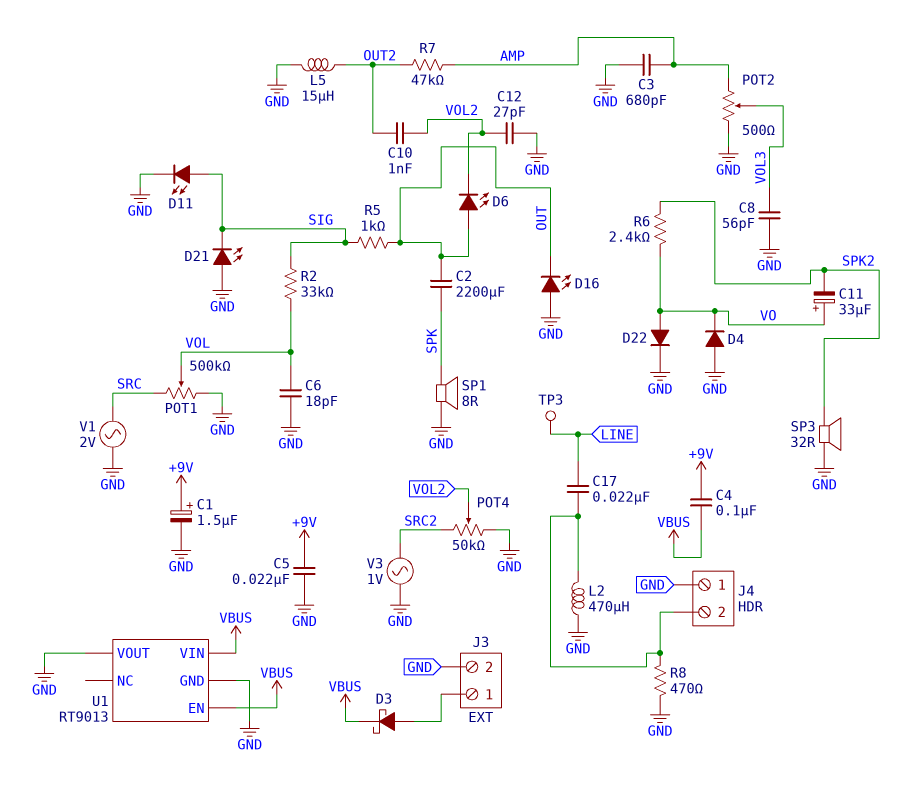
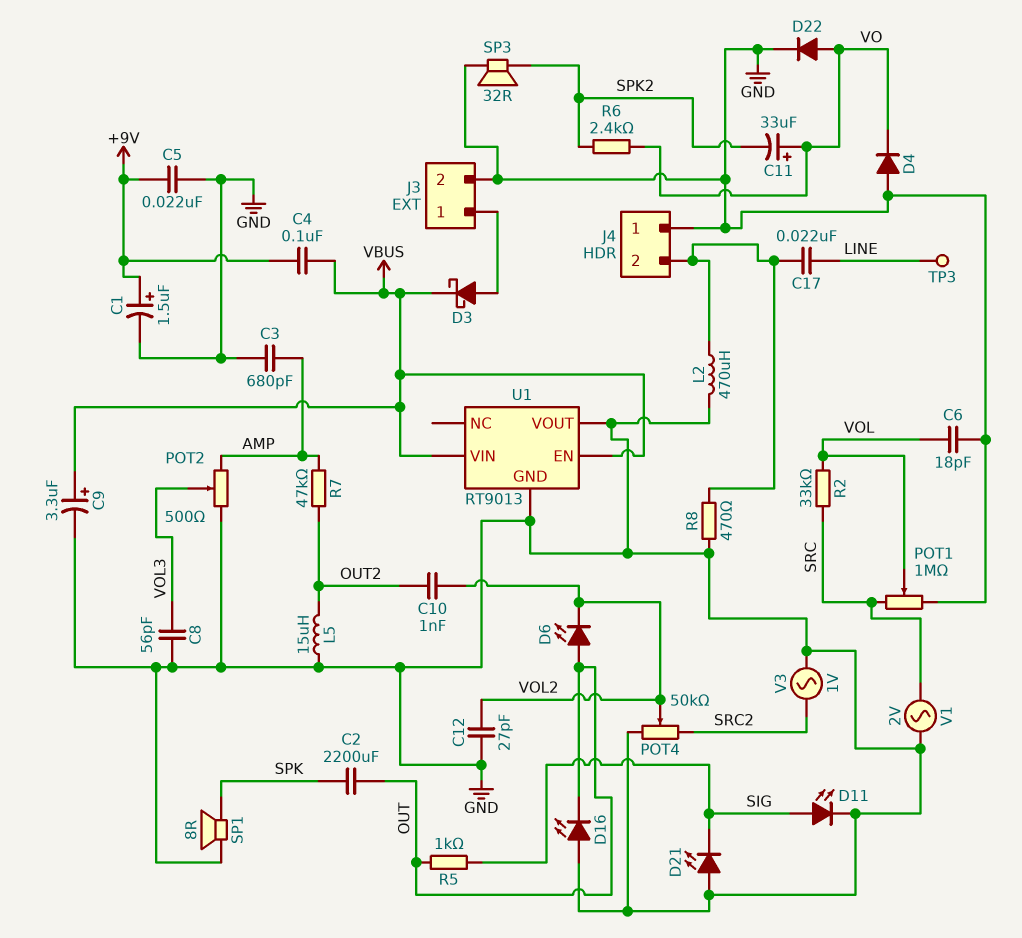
C9: none -> 3.3uF (plus VBUS, minus GND)
POT1: 500k (GND, SRC, wiper VOL) -> 1M (GND, SRC, wiper VOL)
R2: 33k (SIG, VOL) -> 33k (SRC, VOL)

